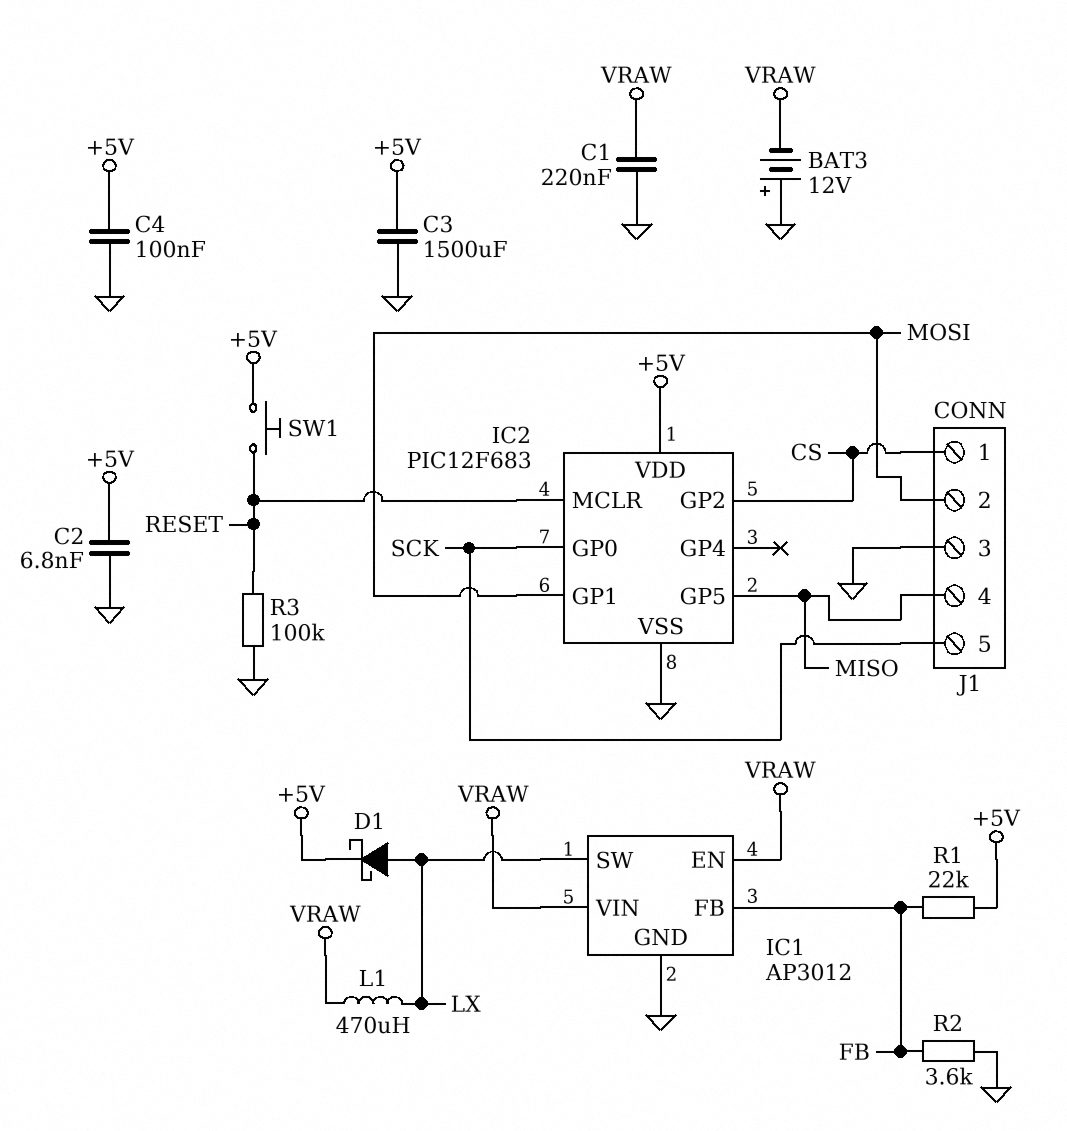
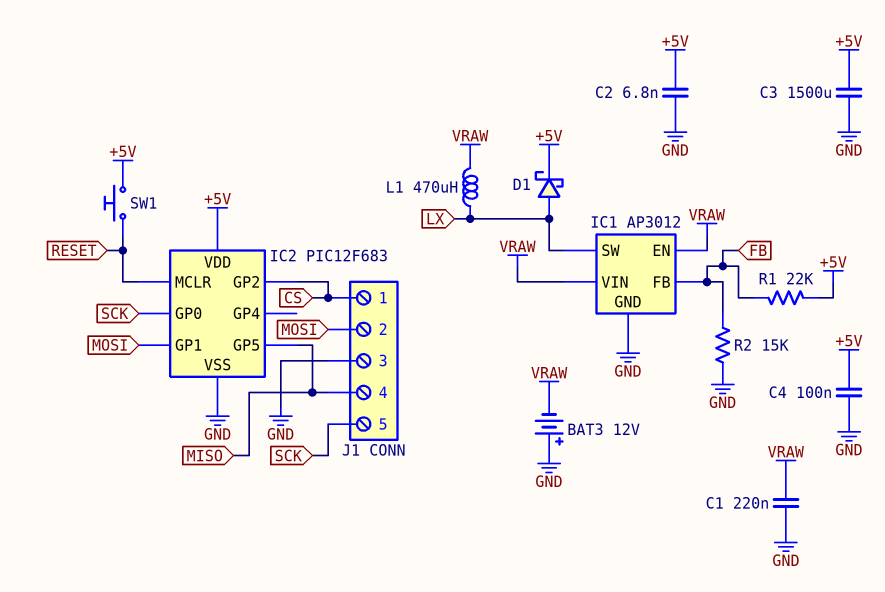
R2: 3.6k (FB, GND) -> 15k (FB, GND)
R3: 100k (GND, RESET) -> none

